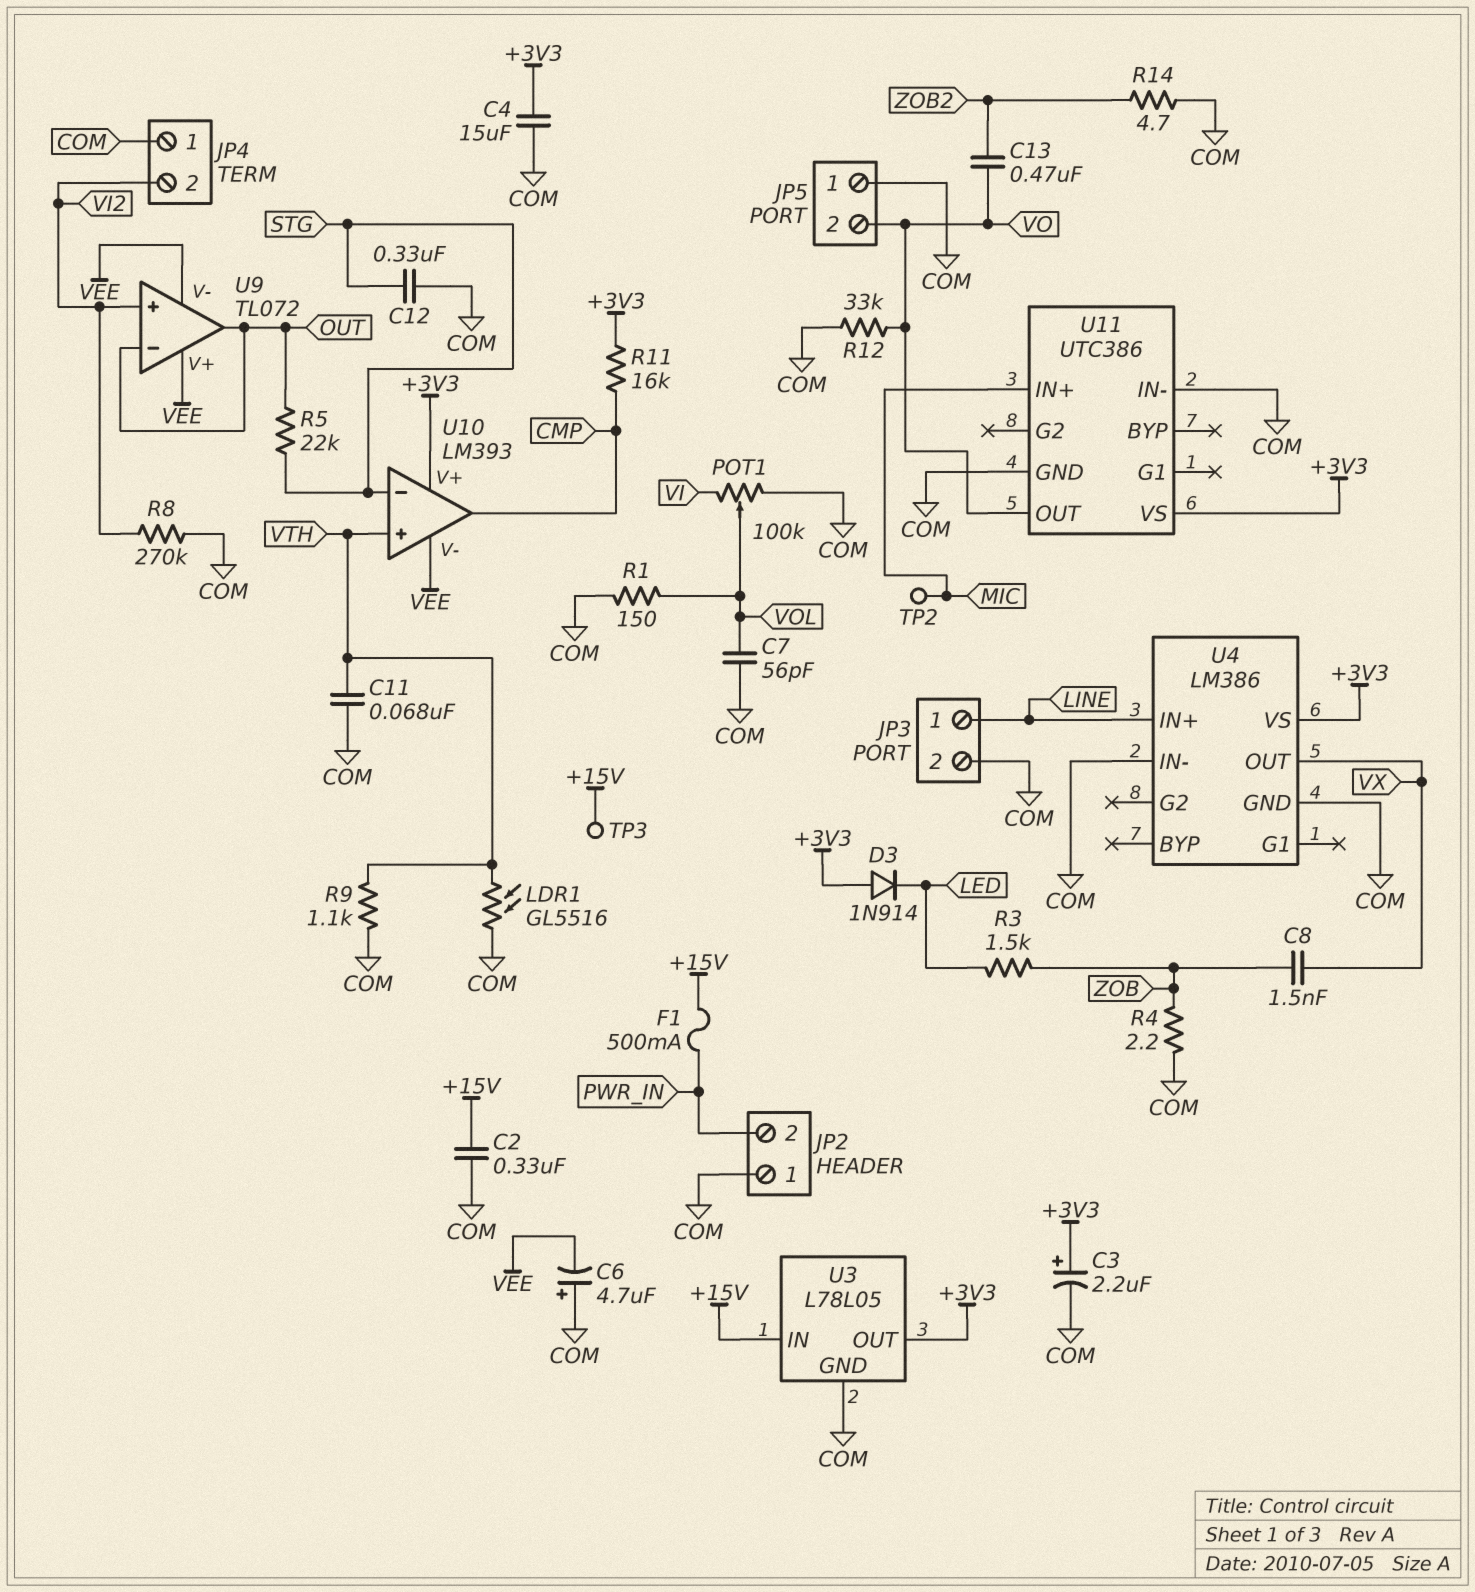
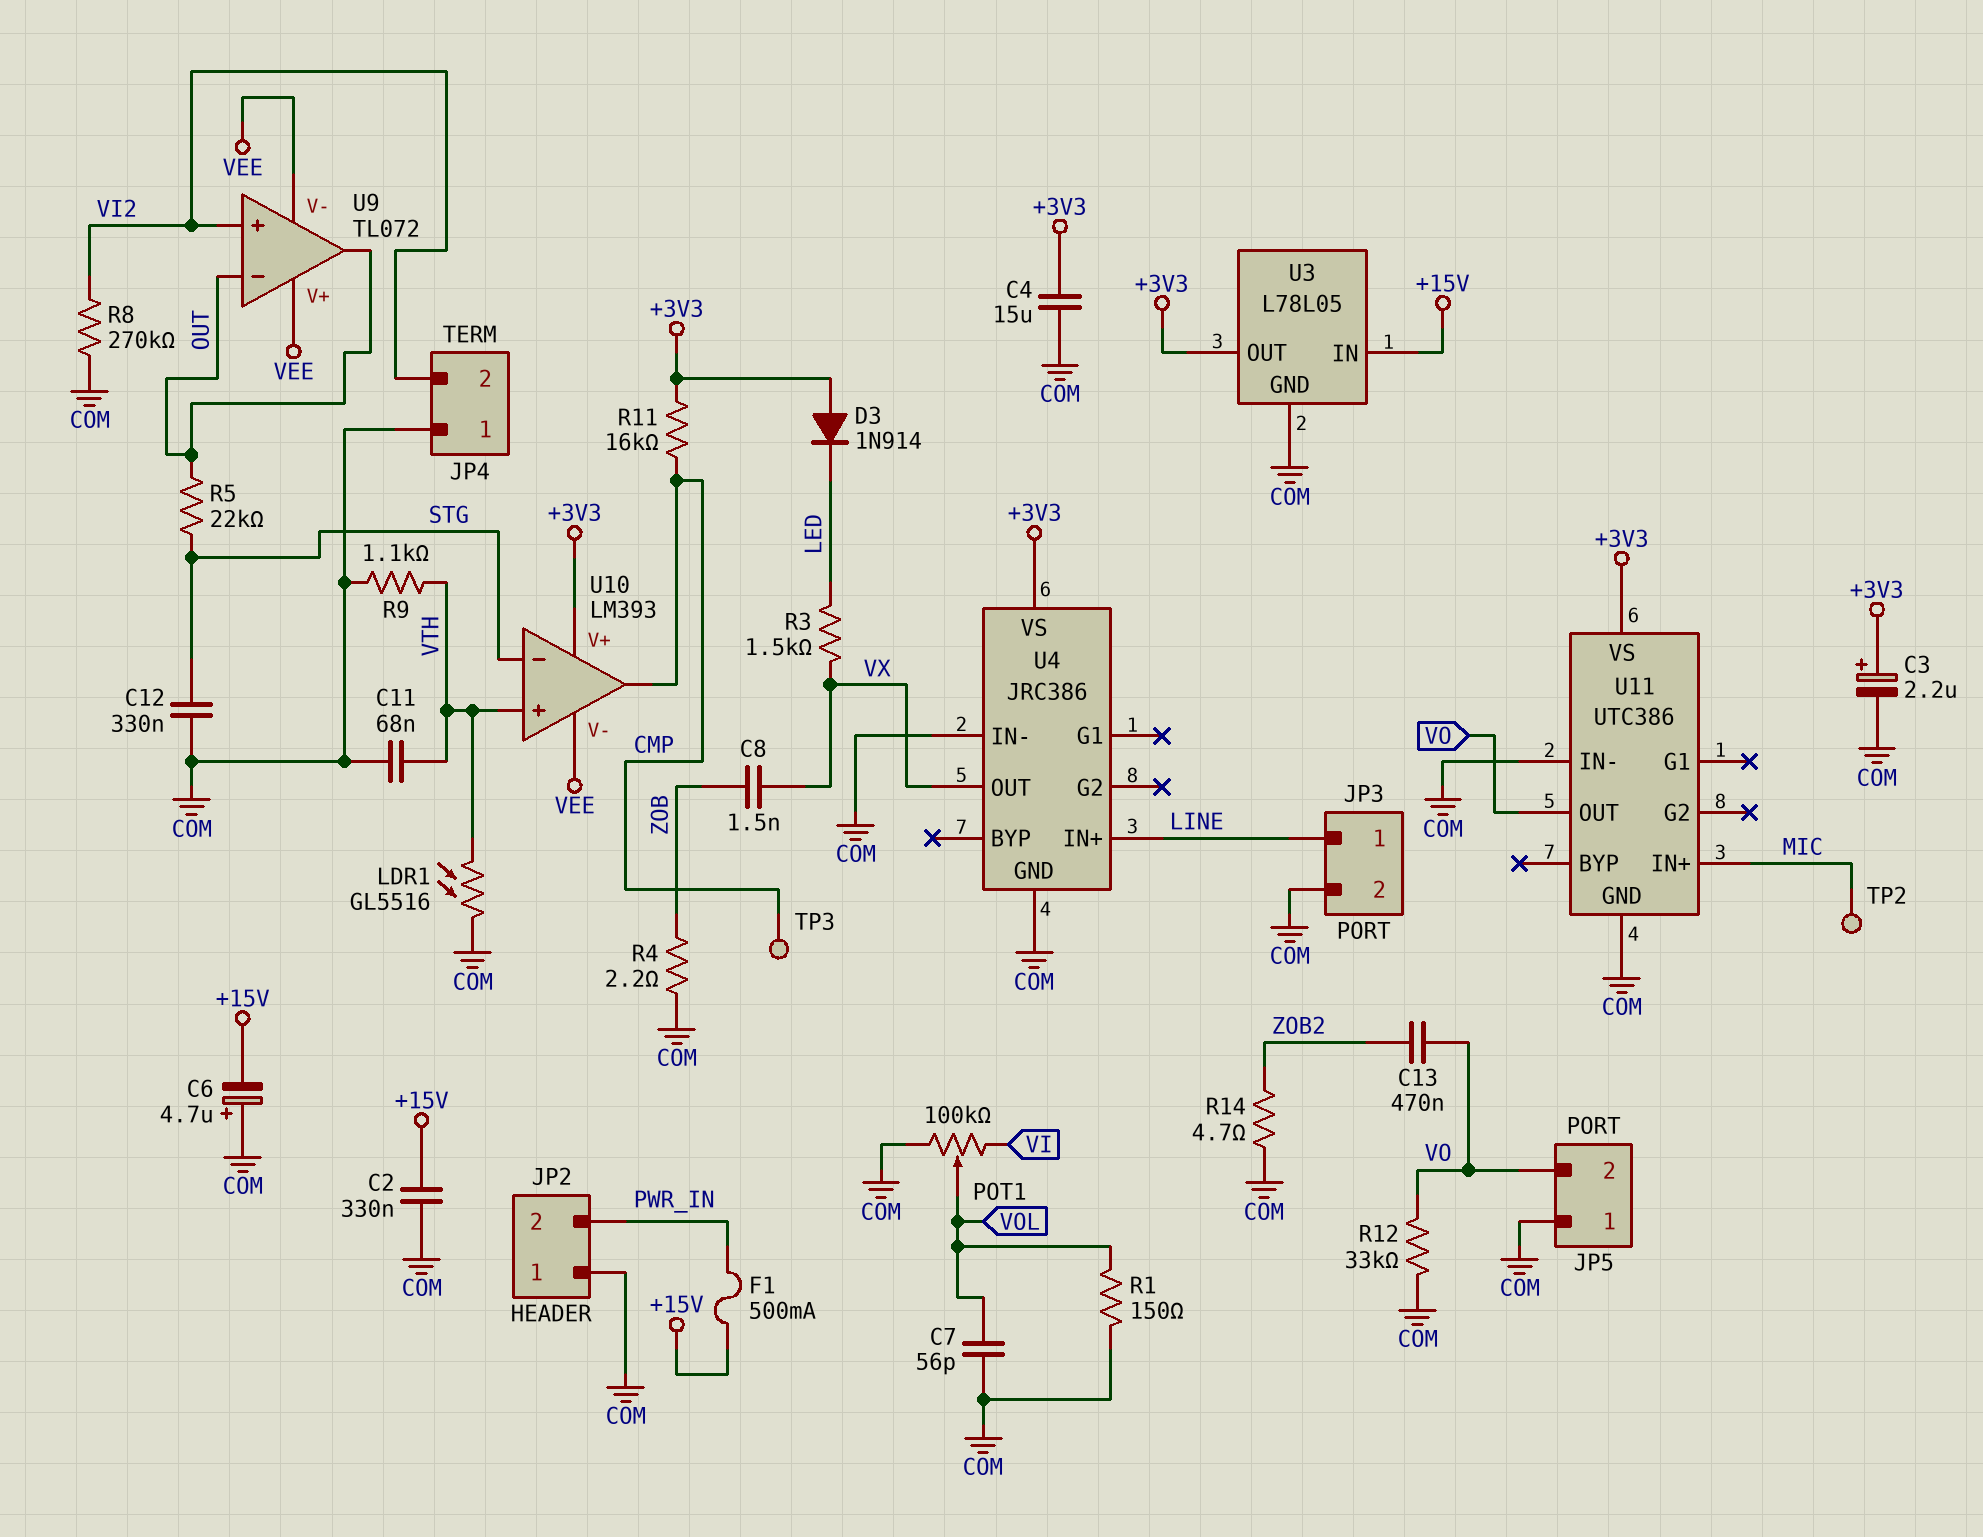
C6: 4.7uF (plus COM, minus VEE) -> 4.7uF (plus COM, minus +15V)
R3: 1.5k (LED, ZOB) -> 1.5k (LED, VX)
TP3: test point (+15V) -> test point (CMP)
U4: LM386 -> JRC386

